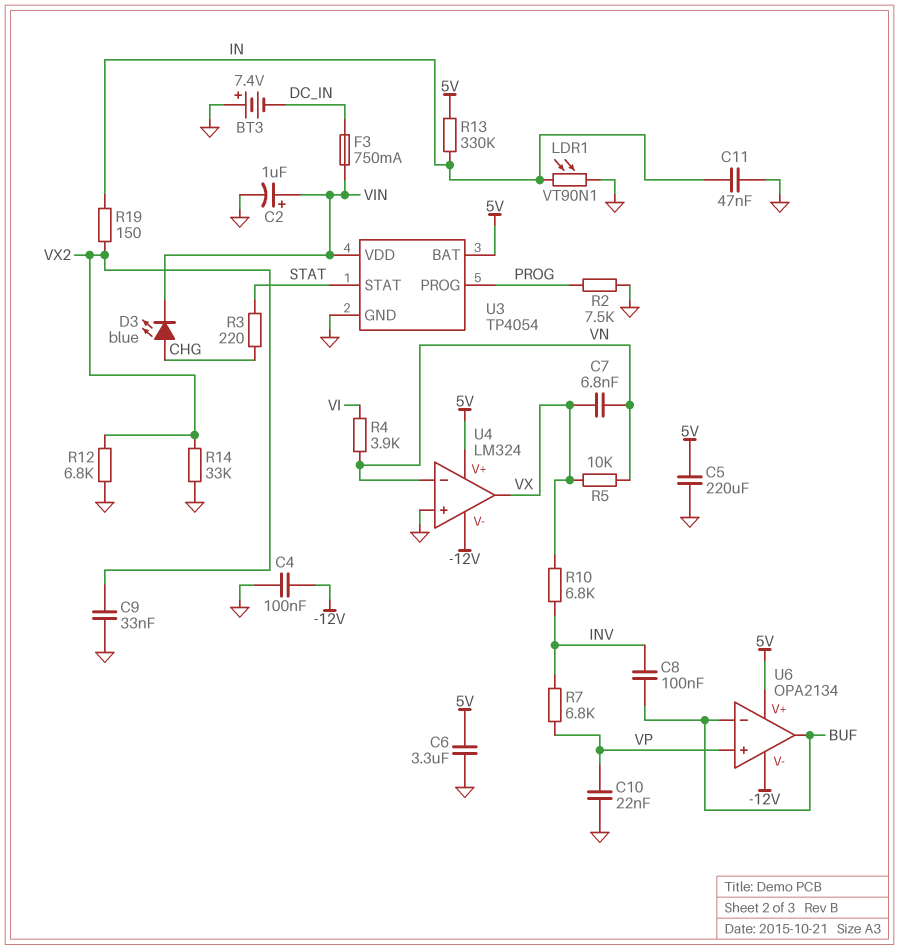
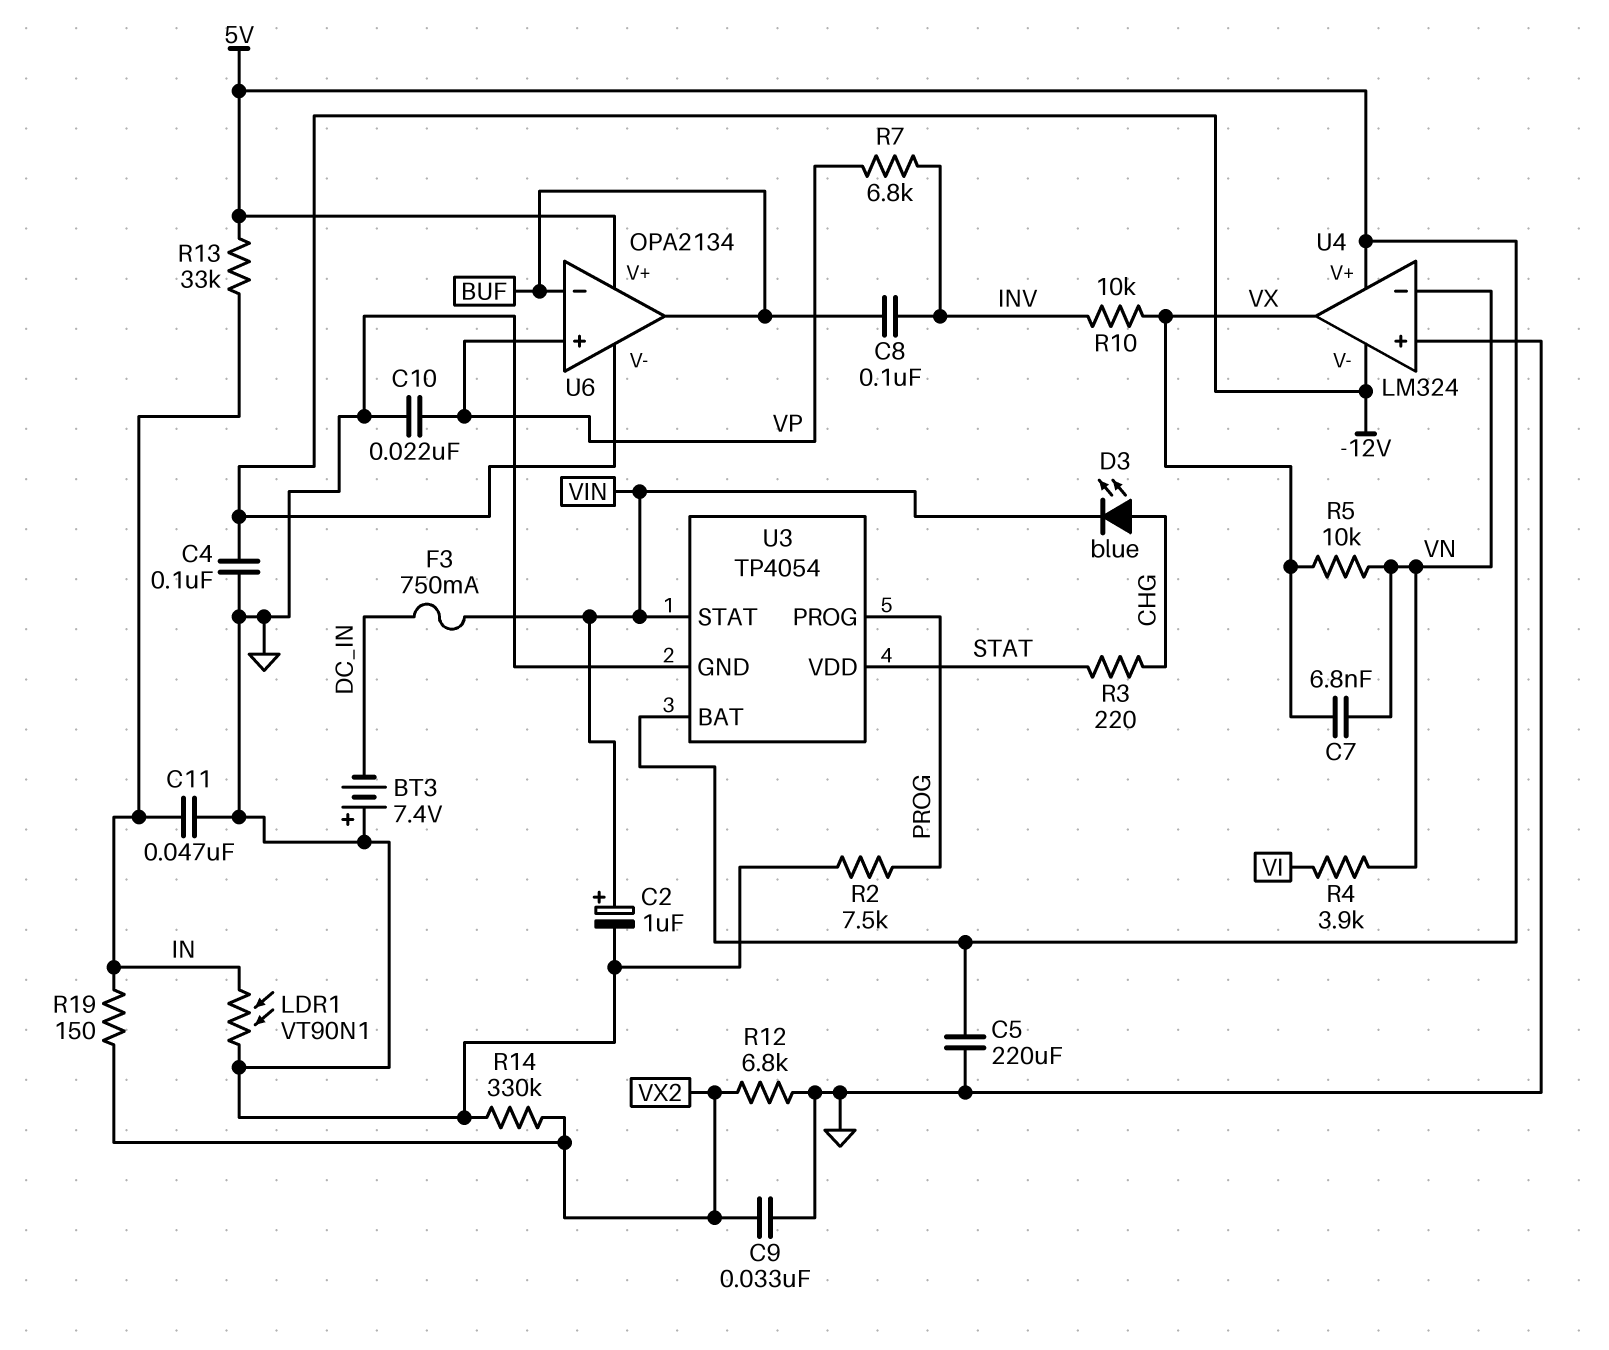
C6: 3.3uF (5V, GND) -> none
R10: 6.8k (INV, VX) -> 10k (INV, VX)
R13: 330k (5V, IN) -> 33k (5V, IN)
R14: 33k (GND, VX2) -> 330k (GND, VX2)
U3 pin STAT: STAT -> VIN
U3 pin VDD: VIN -> STAT

